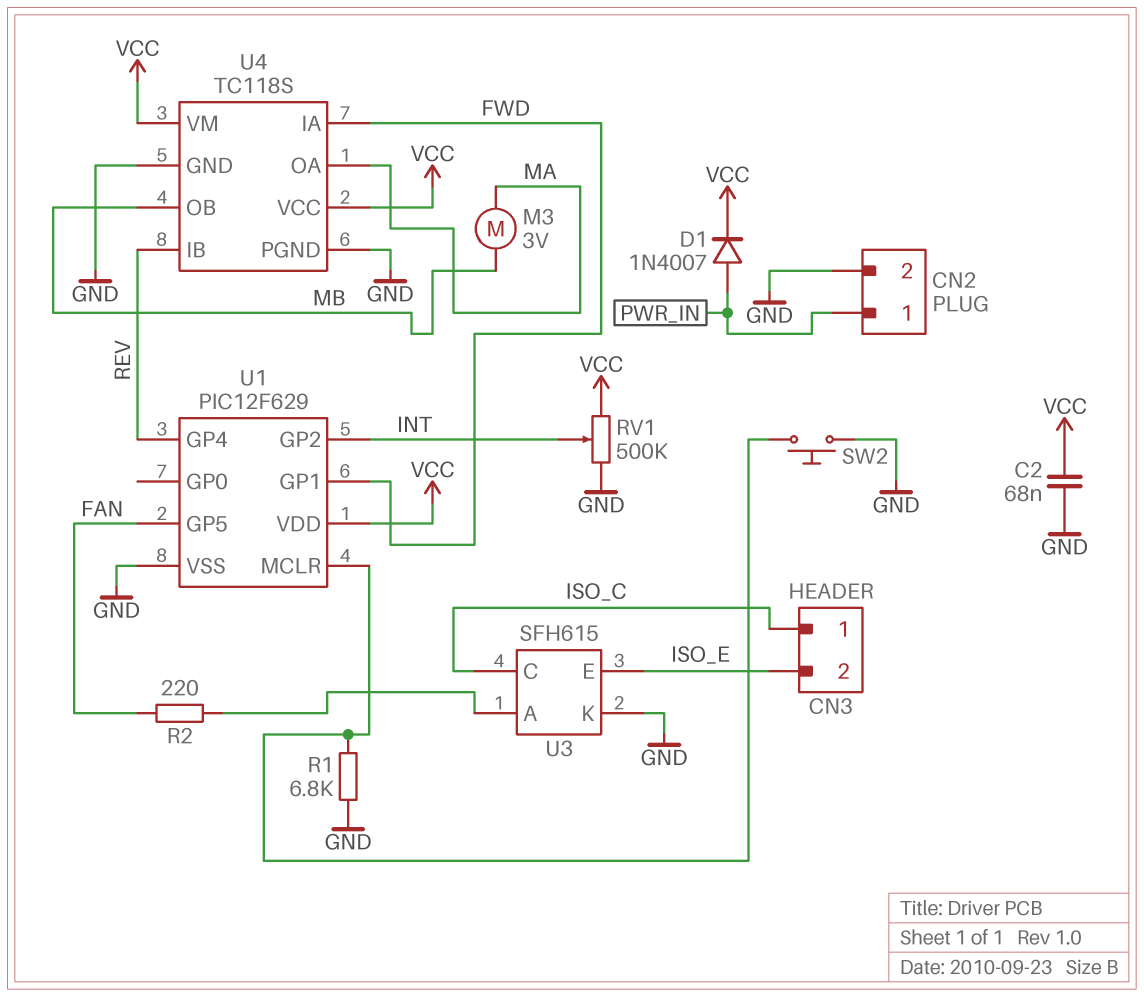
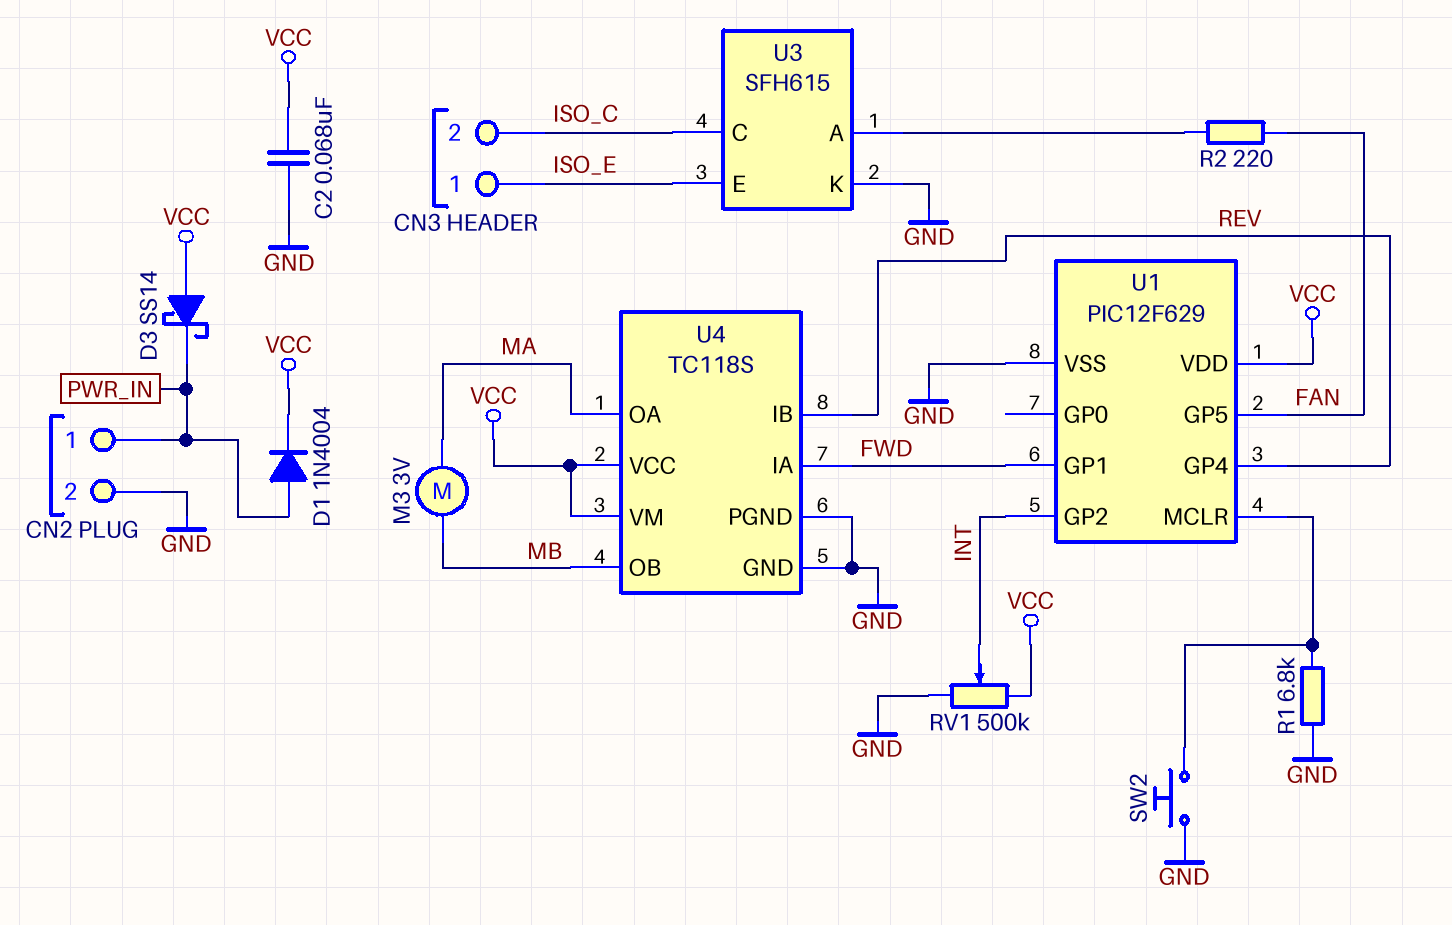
CN3 pin 1: ISO_C -> ISO_E
CN3 pin 2: ISO_E -> ISO_C
D1: diode 1N4007 (A PWR_IN, K VCC) -> diode 1N4004 (A PWR_IN, K VCC)
D3: none -> schottky SS14 (A VCC, K PWR_IN)

